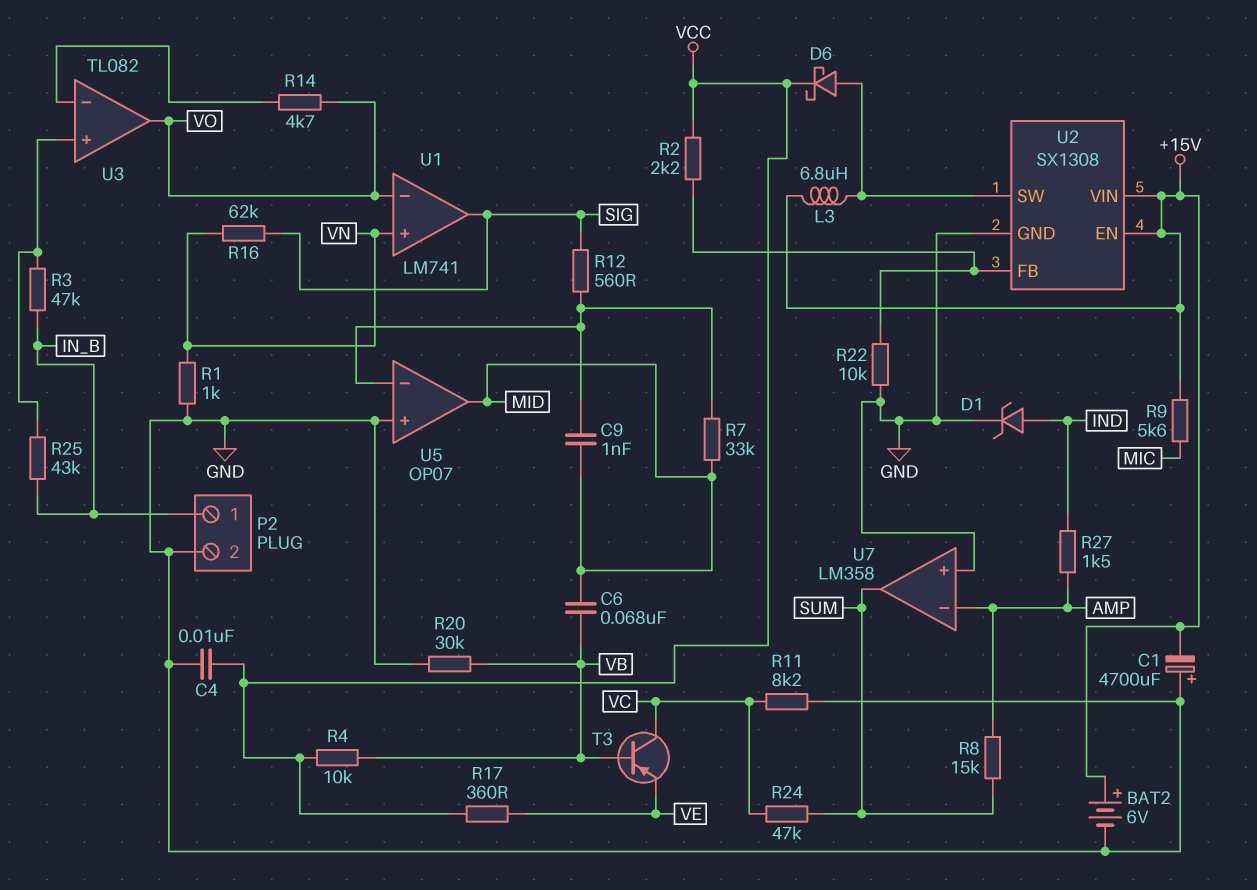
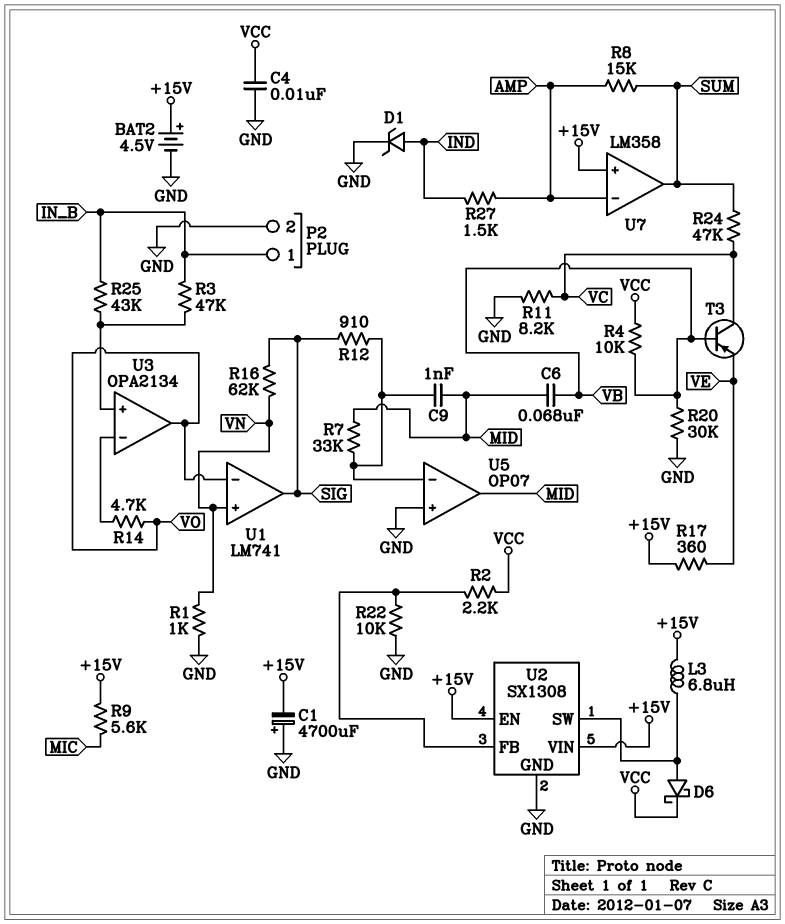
BAT2: 6V (plus +15V, minus GND) -> 4.5V (plus +15V, minus GND)
R12: 560 (SIG, U5/in-) -> 910 (SIG, U5/in-)
R17: 360 (VCC, VE) -> 360 (+15V, VE)
U3: TL082 -> OPA2134
U7 pin in+: GND -> +15V

